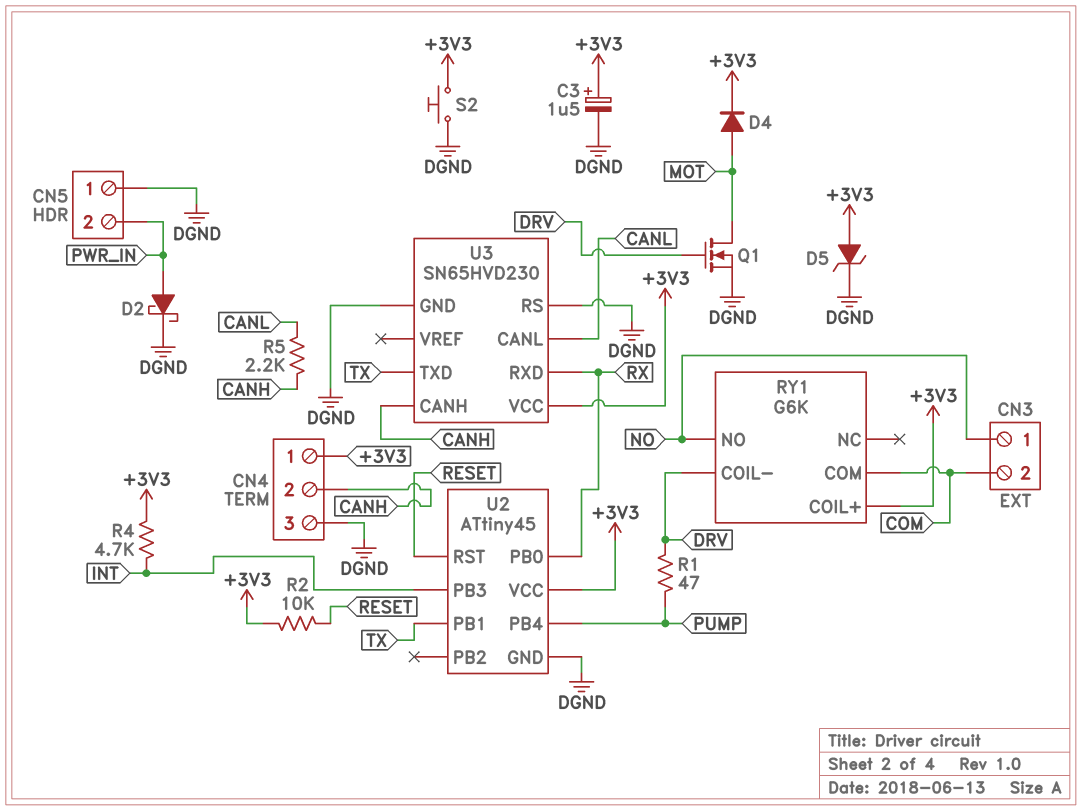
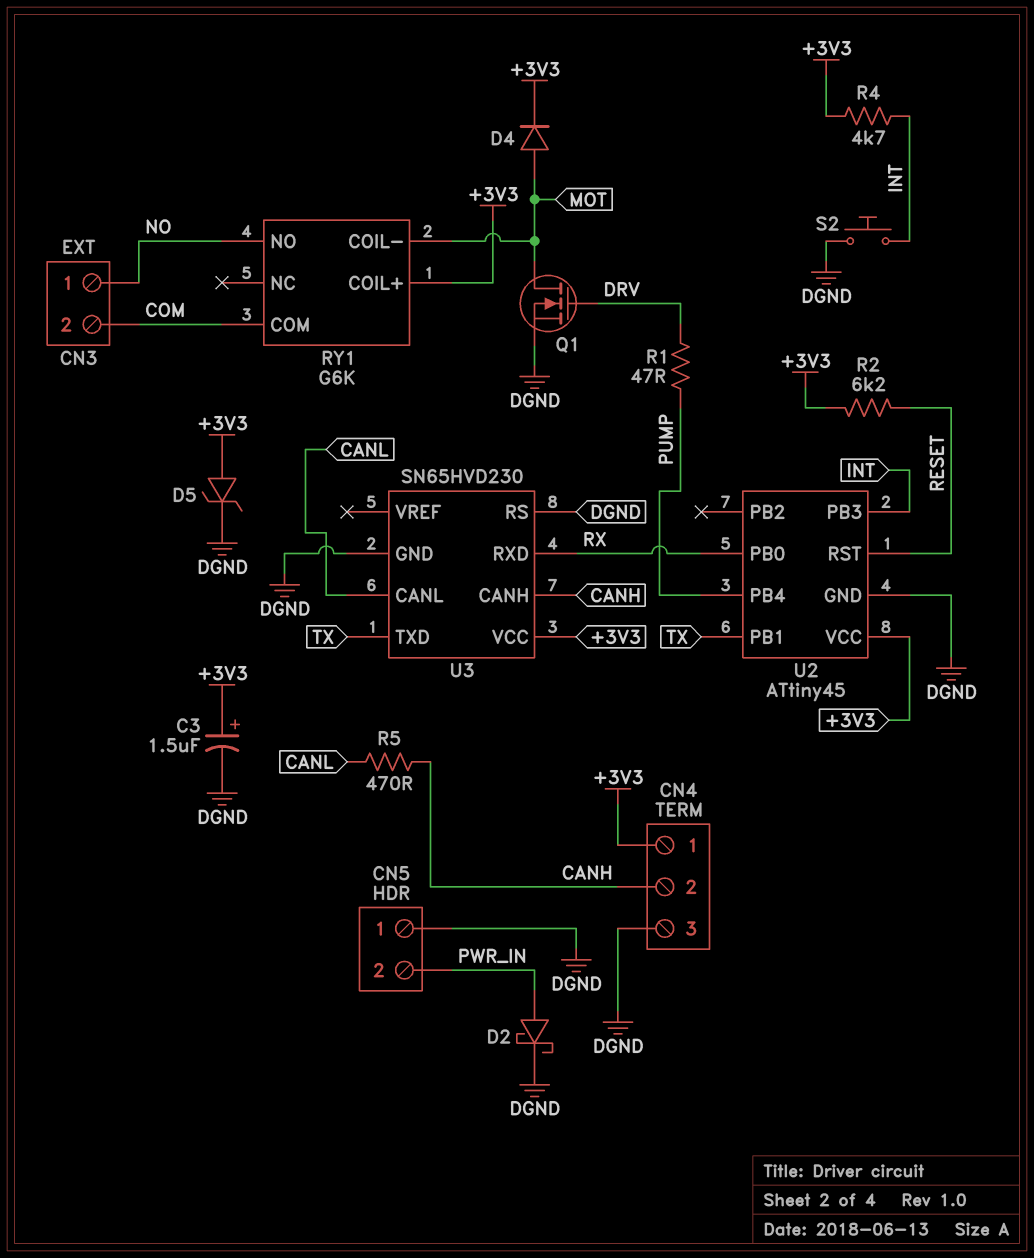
R2: 10k (+3V3, RESET) -> 6.2k (+3V3, RESET)
R5: 2.2k (CANH, CANL) -> 470 (CANH, CANL)
RY1 pin COIL-: DRV -> MOT
S2: button (+3V3, DGND) -> button (DGND, INT)

